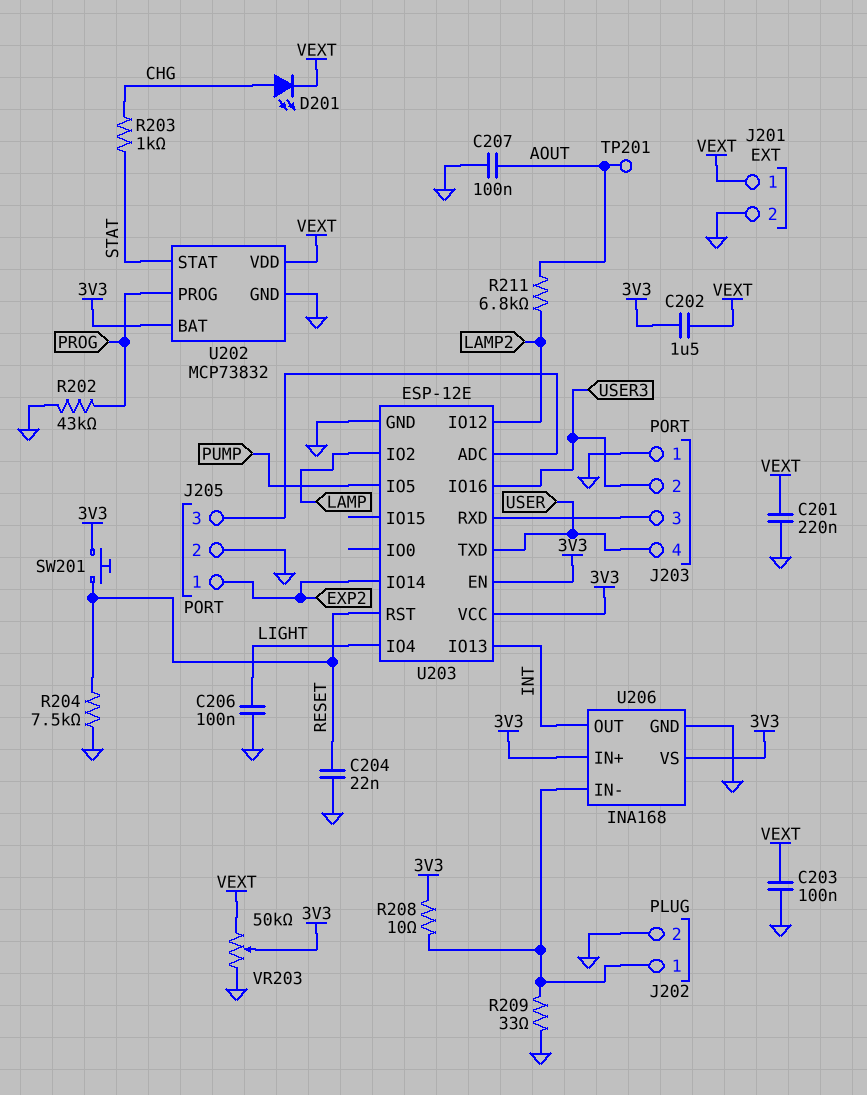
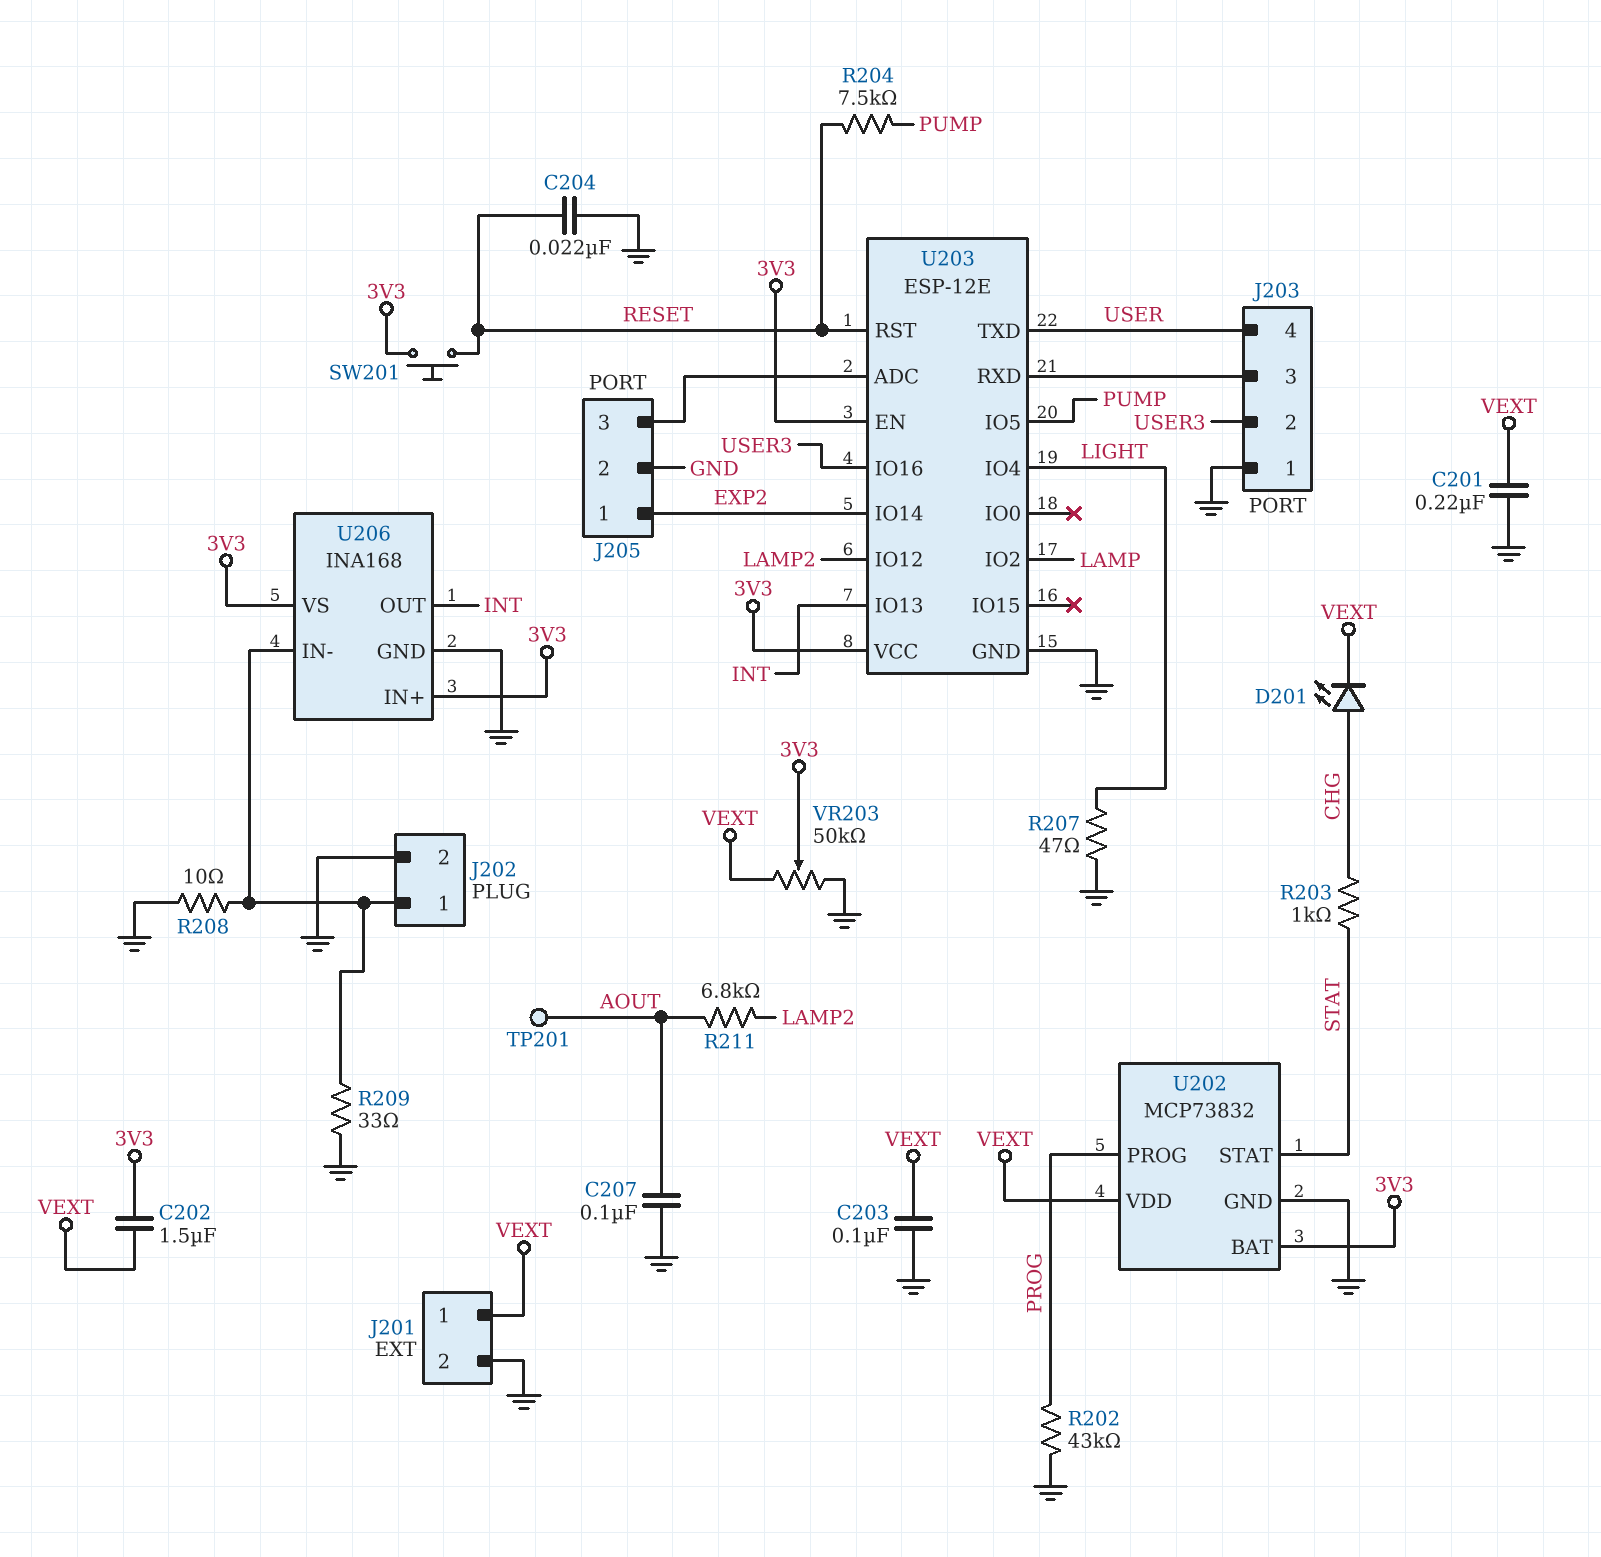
C206: 100nF (GND, LIGHT) -> none
R204: 7.5k (GND, RESET) -> 7.5k (PUMP, RESET)
R207: none -> 47 (GND, LIGHT)
R208: 10 (3V3, J202/1) -> 10 (GND, J202/1)

